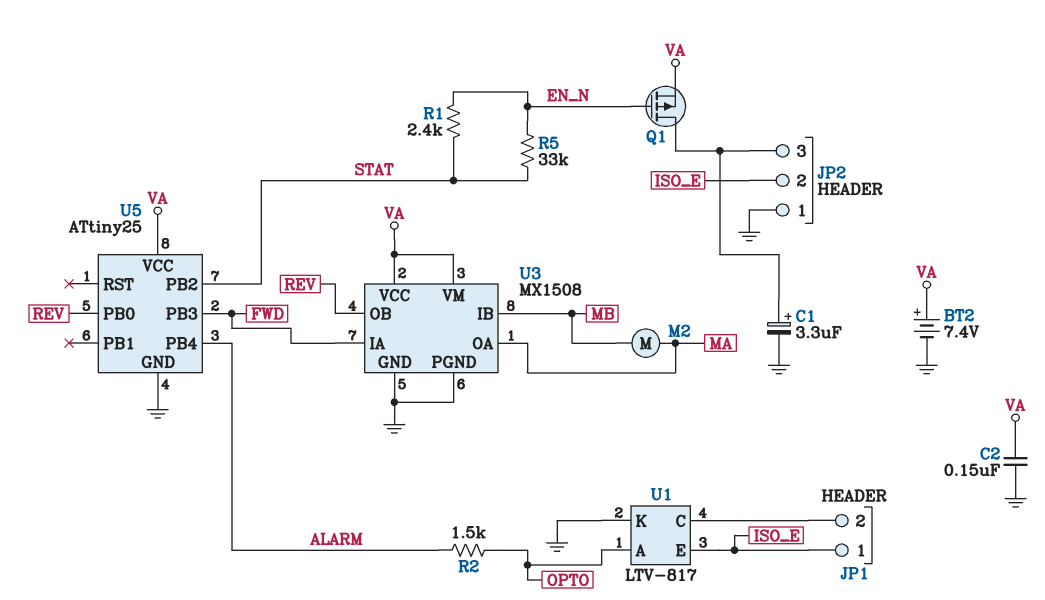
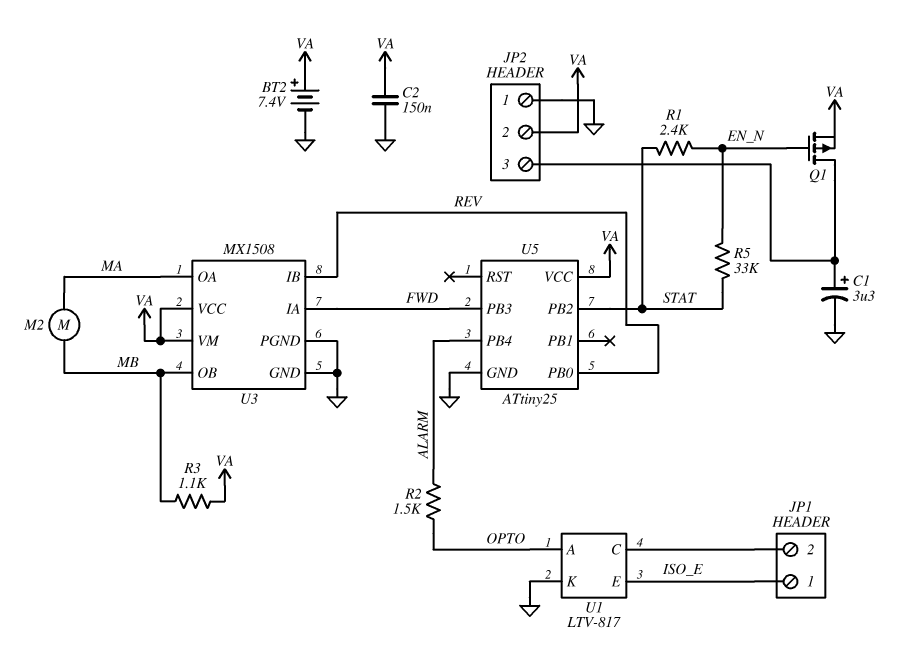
JP2 pin 2: ISO_E -> VA
R3: none -> 1.1k (MB, VA)
U3 pin IB: MB -> REV
U3 pin OB: REV -> MB

